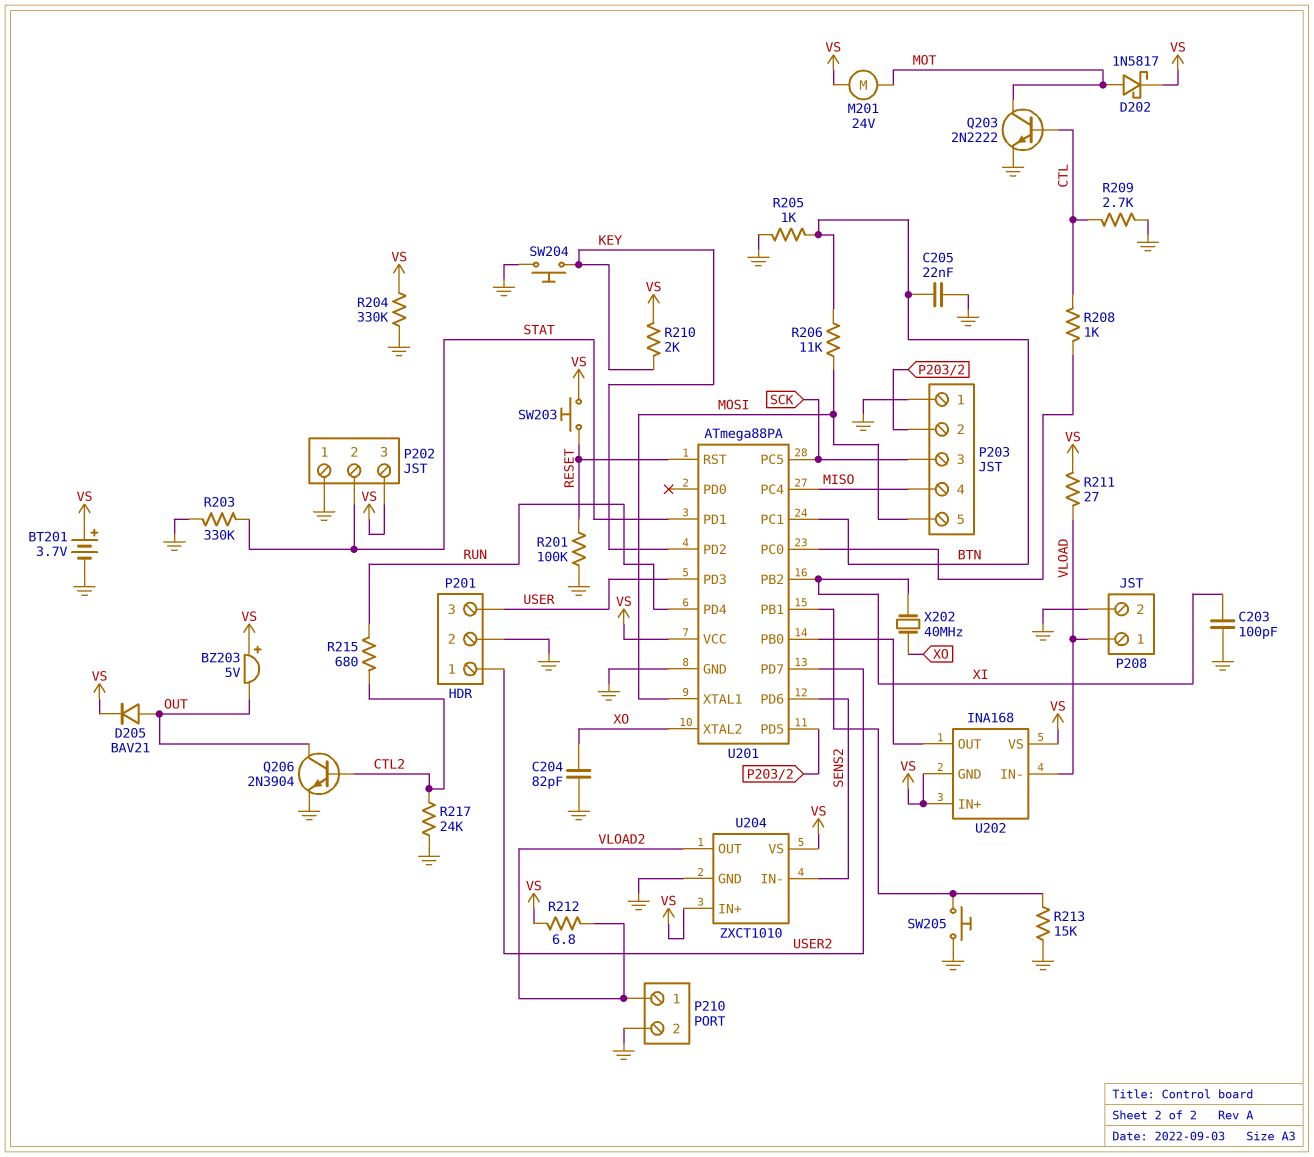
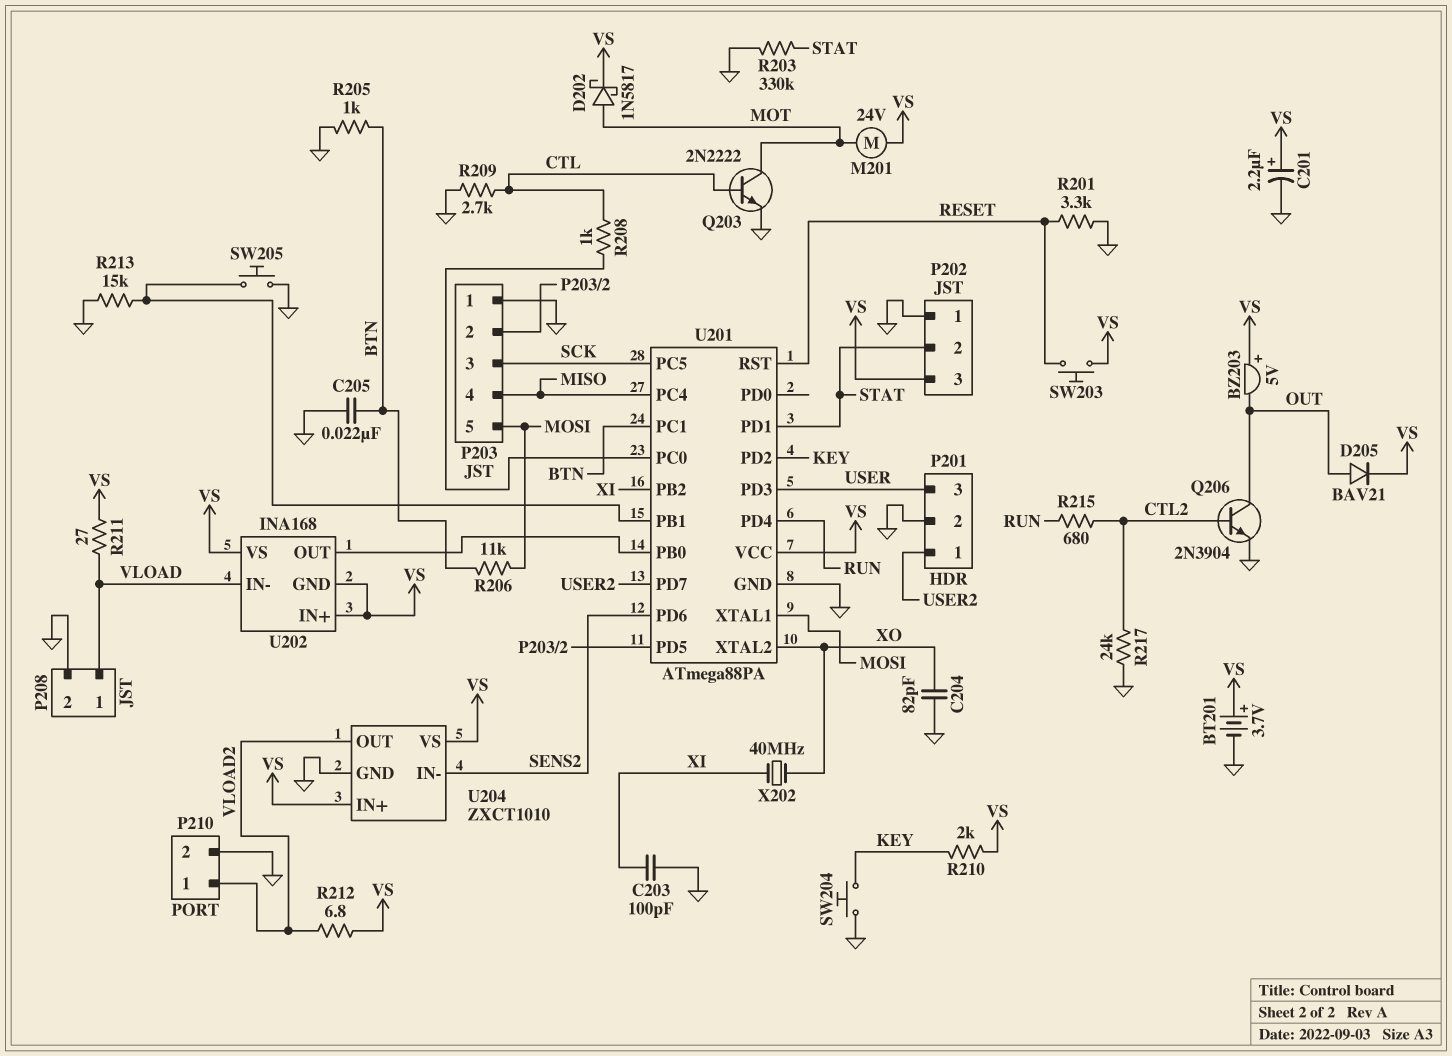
C201: none -> 2.2uF (plus VS, minus GND)
R201: 100k (GND, RESET) -> 3.3k (GND, RESET)
R204: 330k (GND, VS) -> none

